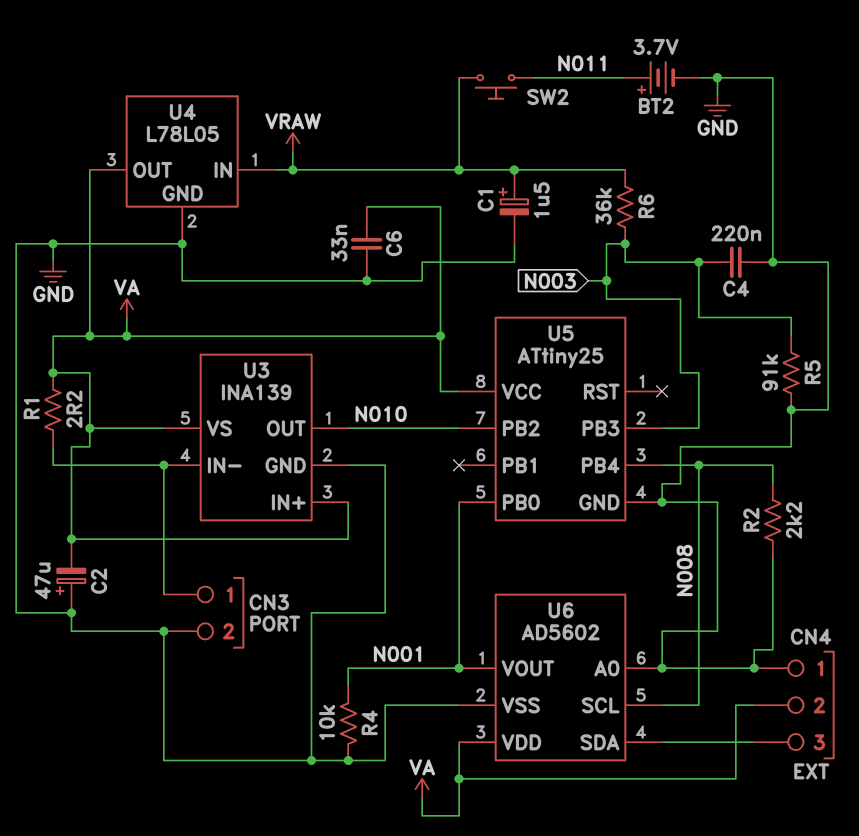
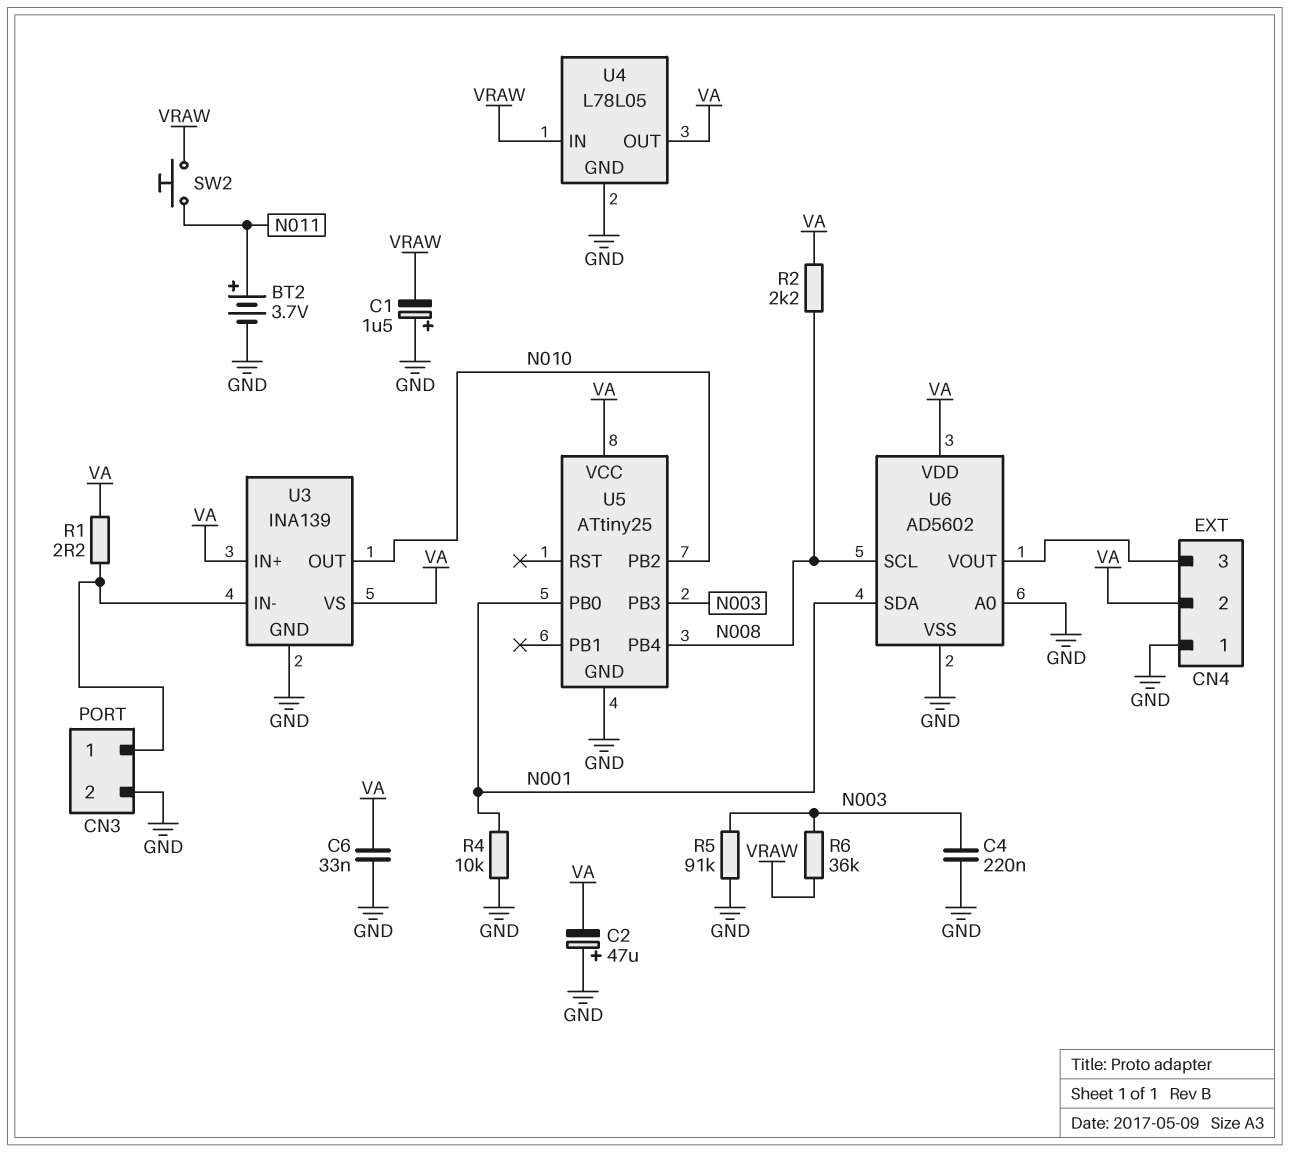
C1: 1.5uF (plus VRAW, minus GND) -> 1.5uF (plus GND, minus VRAW)
R2: 2.2k (GND, N008) -> 2.2k (N008, VA)
U6 pin SDA: CN4/3 -> N001
U6 pin VOUT: N001 -> CN4/3

